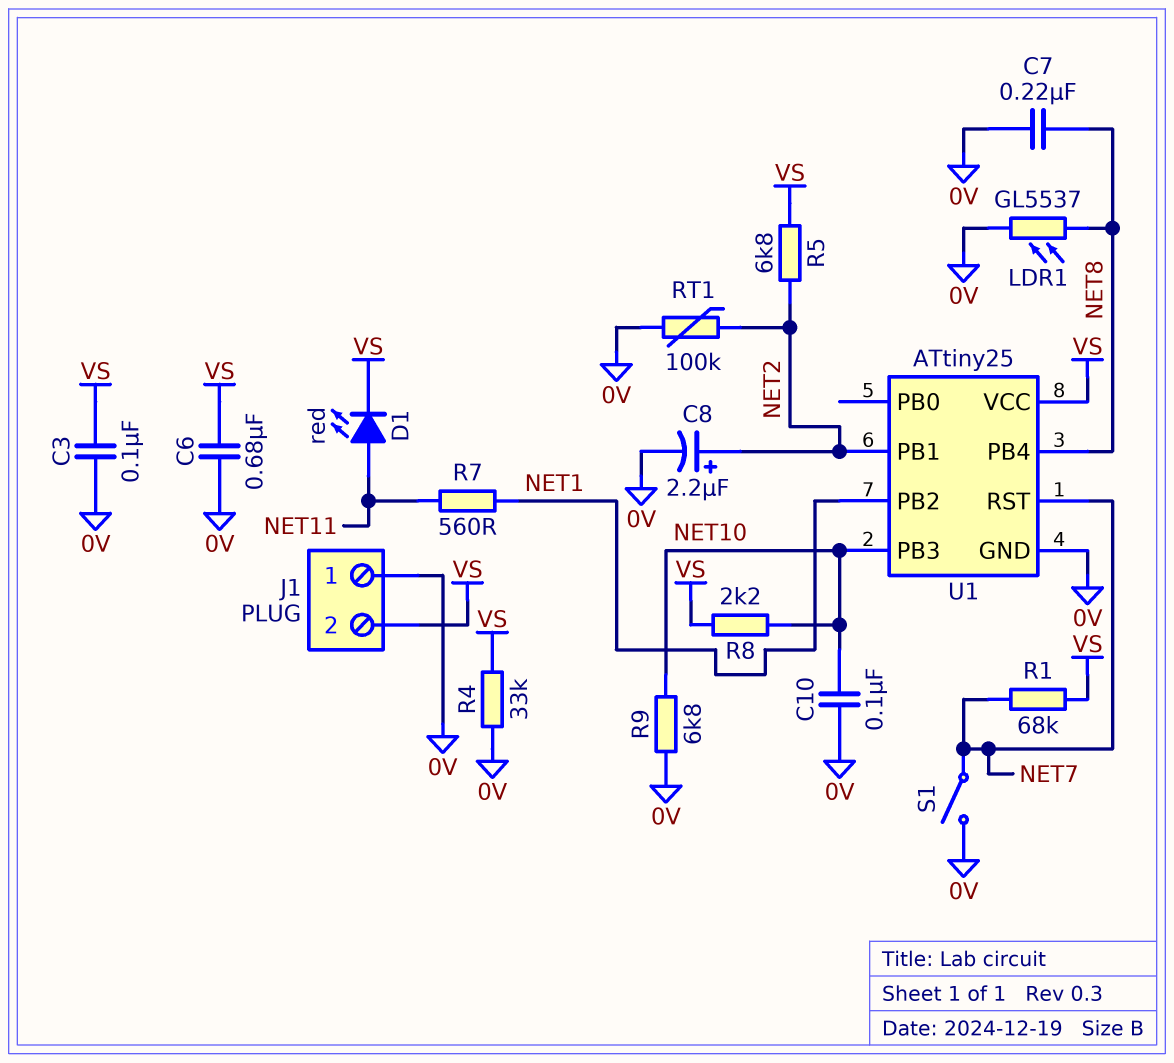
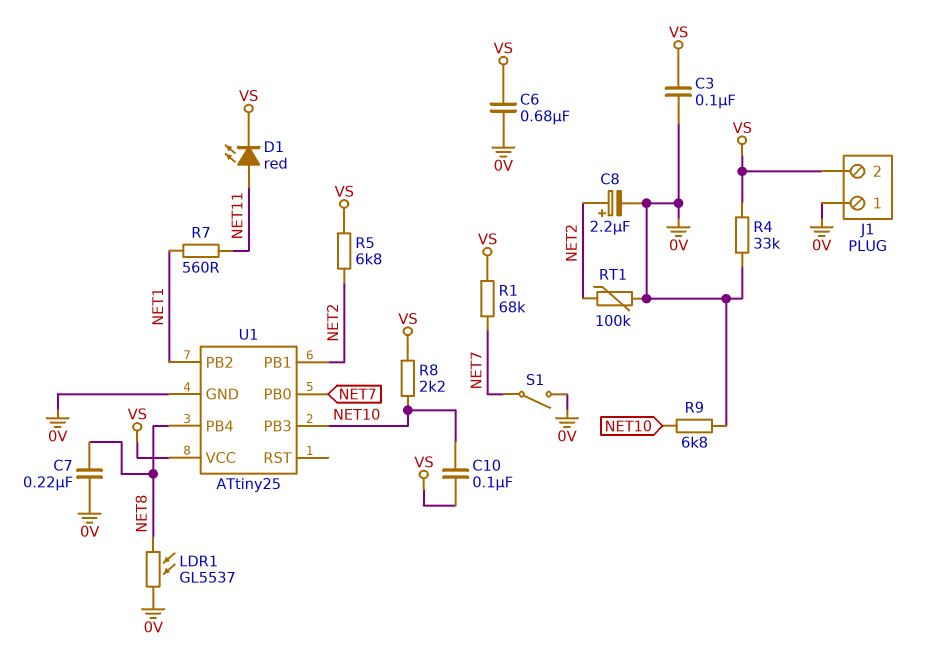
C10: 100nF (0V, NET10) -> 100nF (NET10, VS)
U1 pin PB0: none -> NET7
U1 pin RST: NET7 -> none

